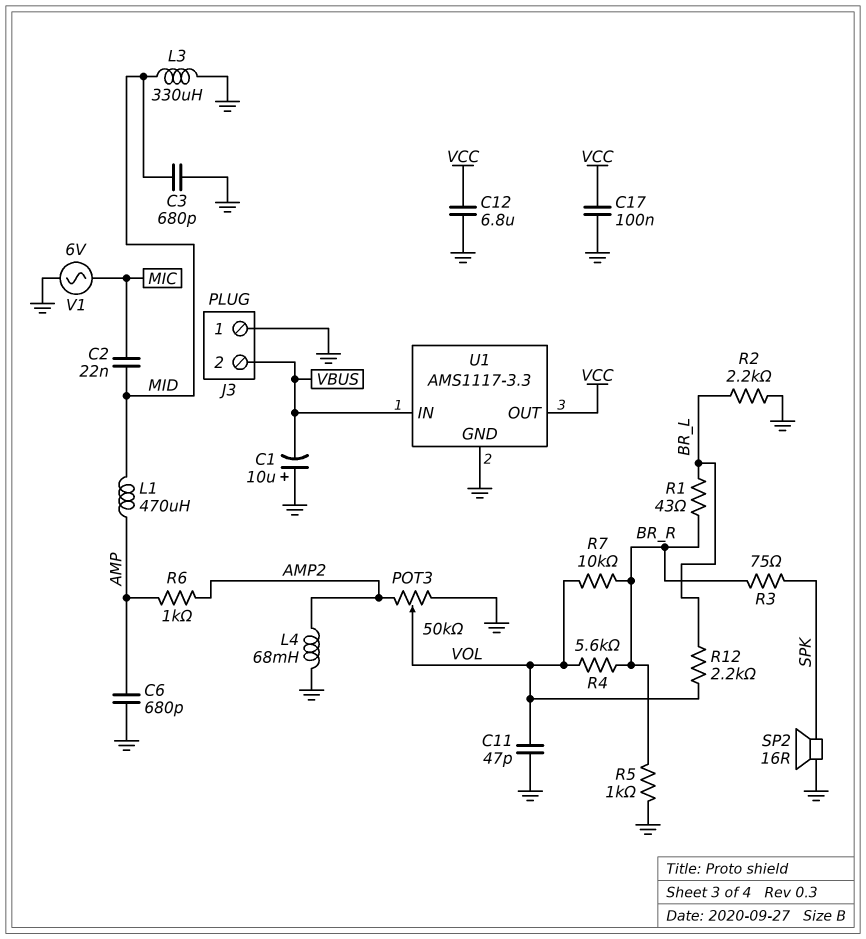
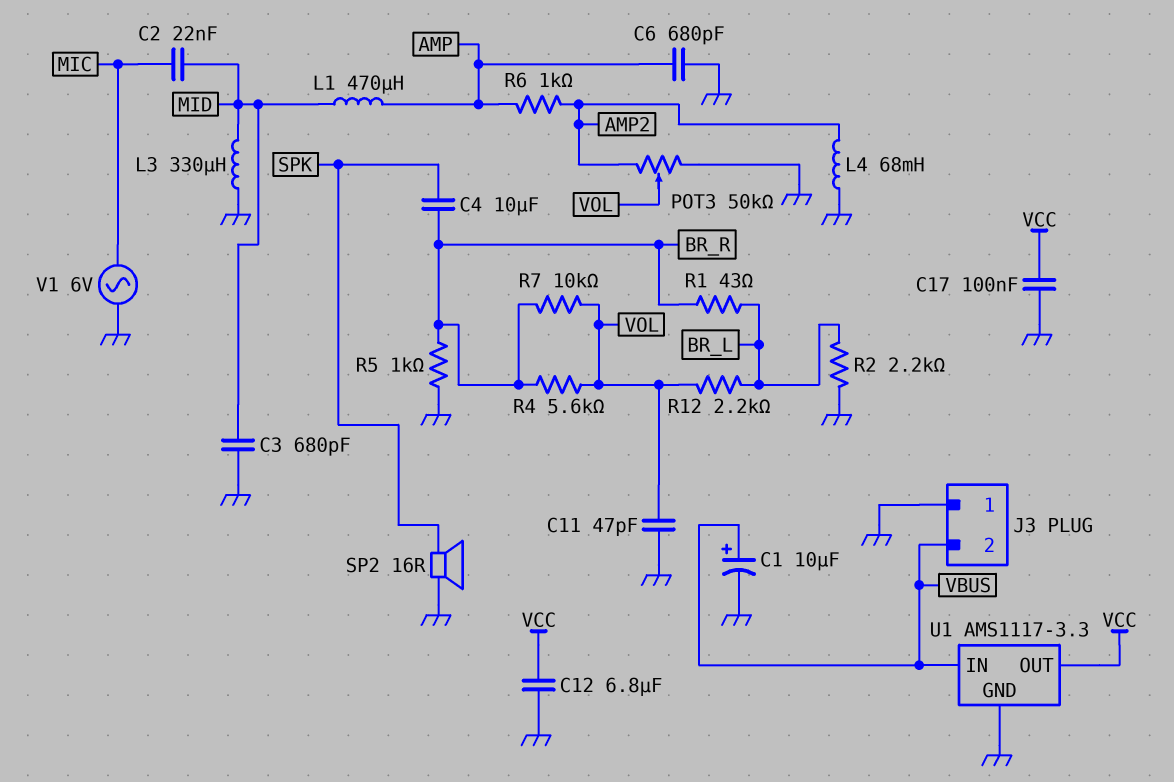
C1: 10uF (plus GND, minus VBUS) -> 10uF (plus VBUS, minus GND)
C4: none -> 10uF (BR_R, SPK)
R3: 75 (BR_R, SPK) -> none

